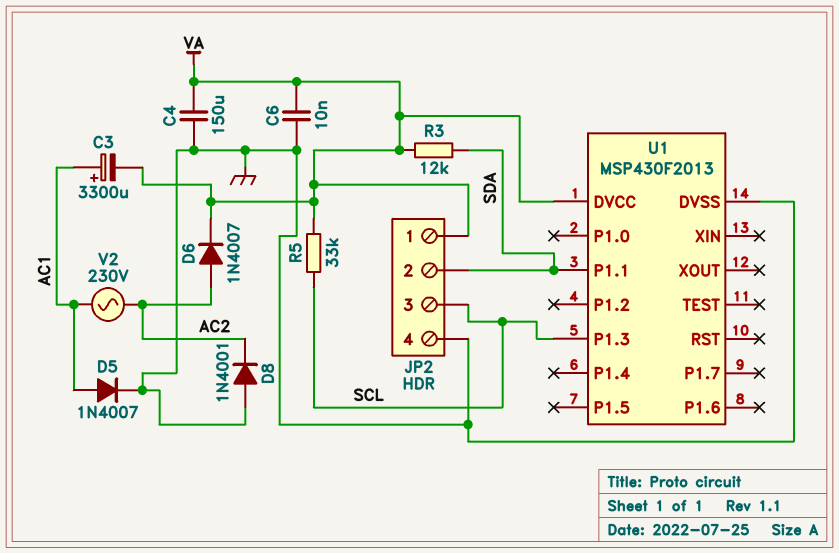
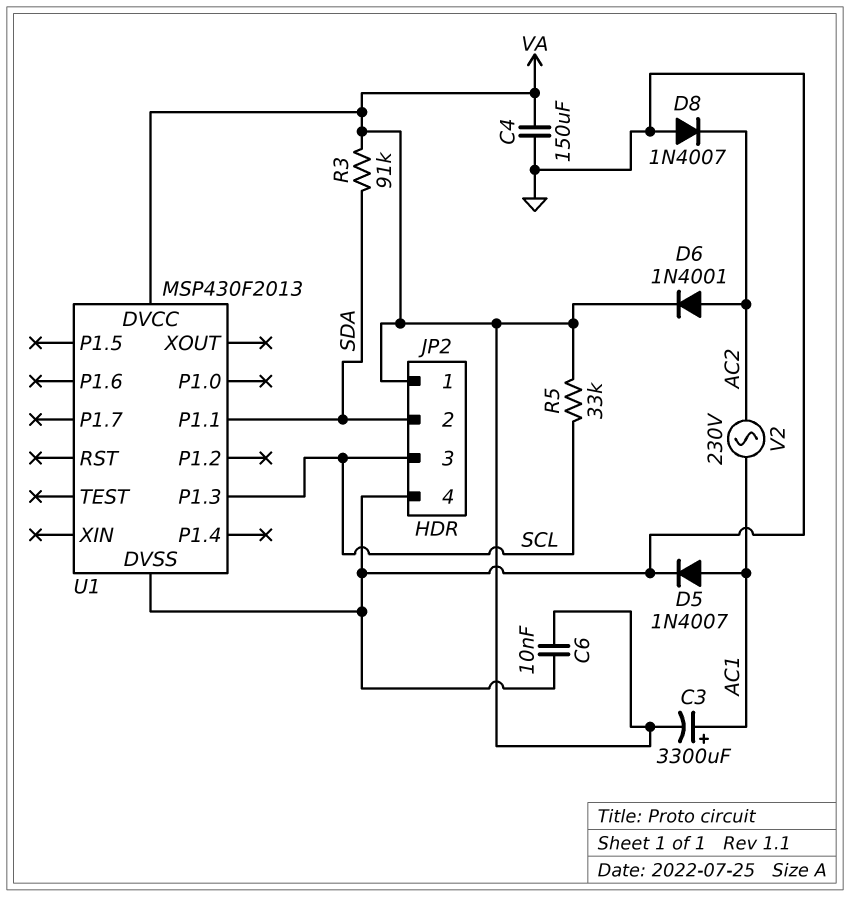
D6: diode 1N4007 (A AC2, K VA) -> diode 1N4001 (A AC2, K VA)
D8: diode 1N4001 (A GND, K AC2) -> diode 1N4007 (A GND, K AC2)
R3: 12k (SDA, VA) -> 91k (SDA, VA)

